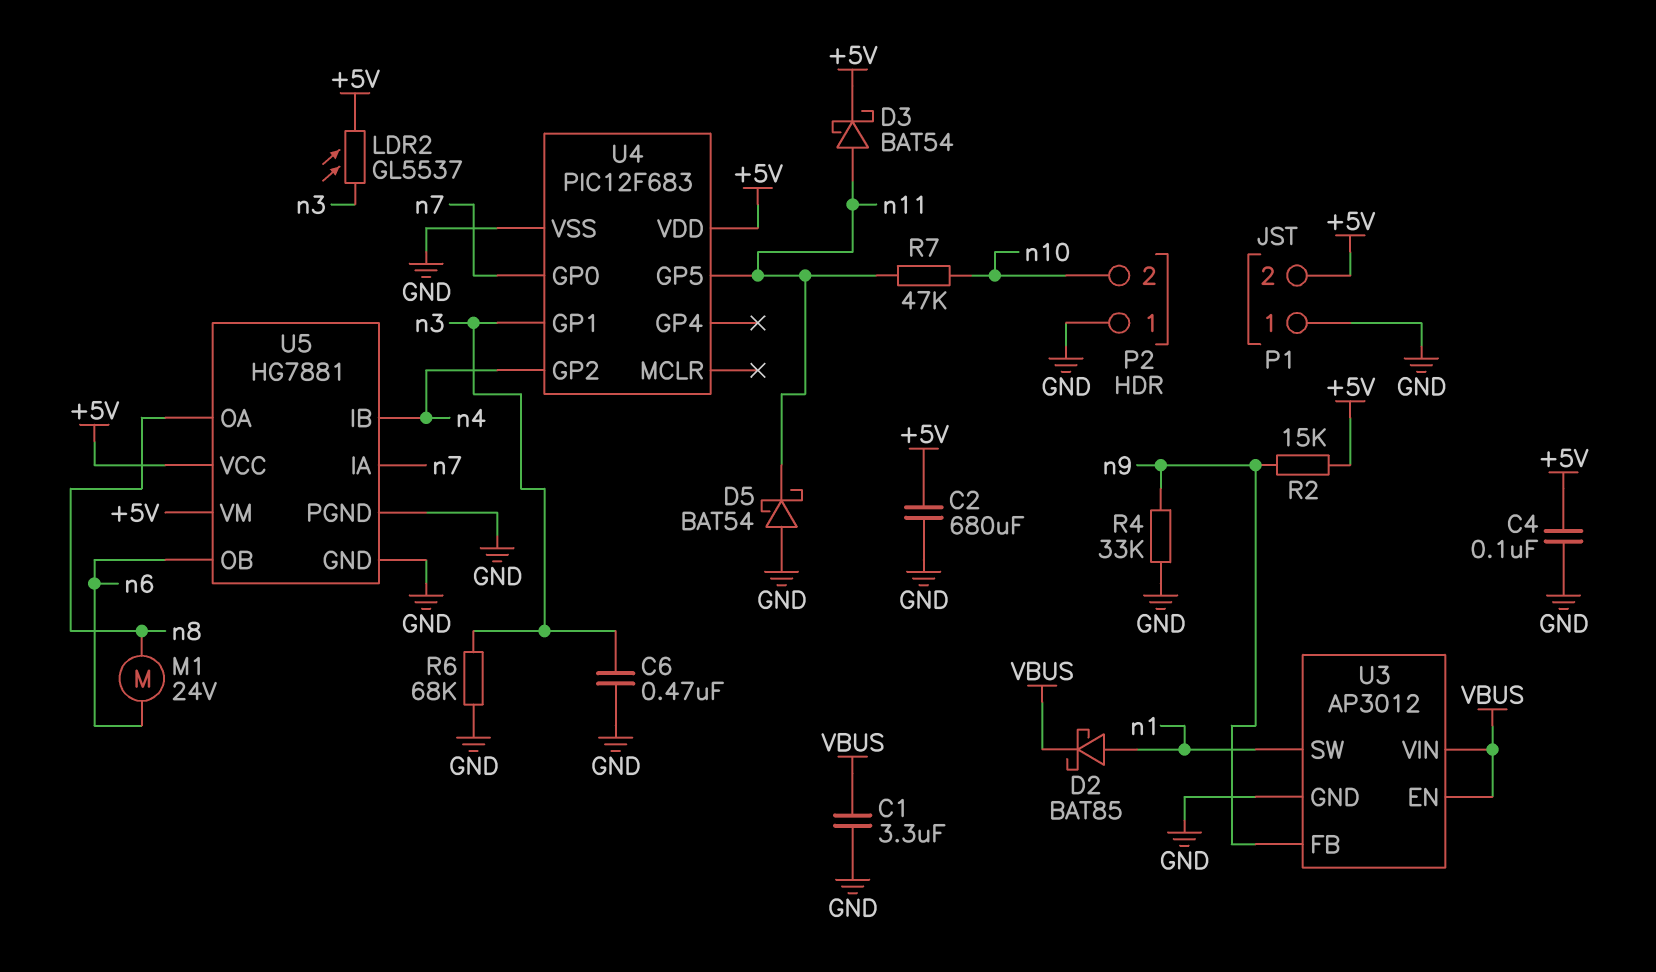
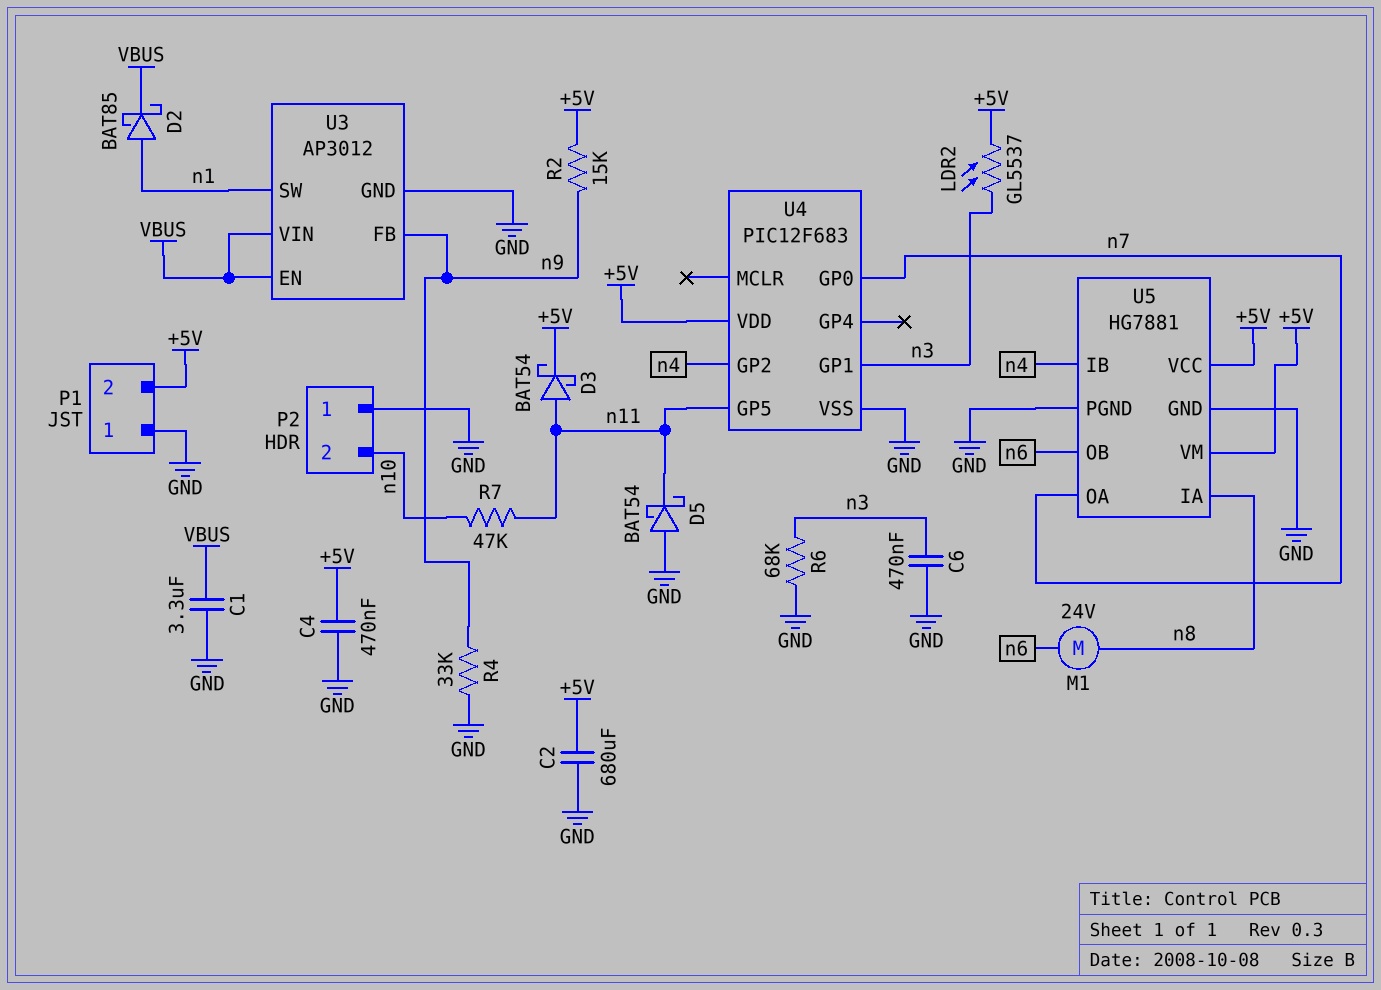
C4: 100nF (+5V, GND) -> 470nF (+5V, GND)
U5 pin IA: n7 -> n8
U5 pin OA: n8 -> n7

